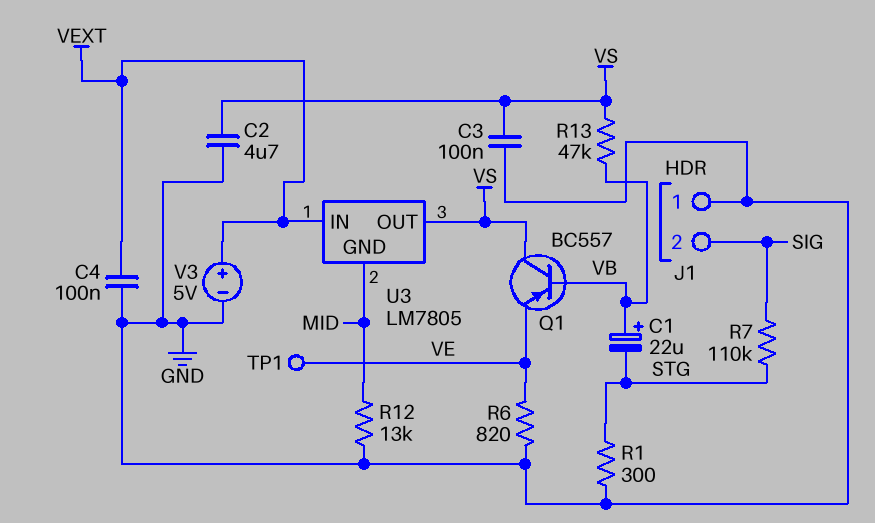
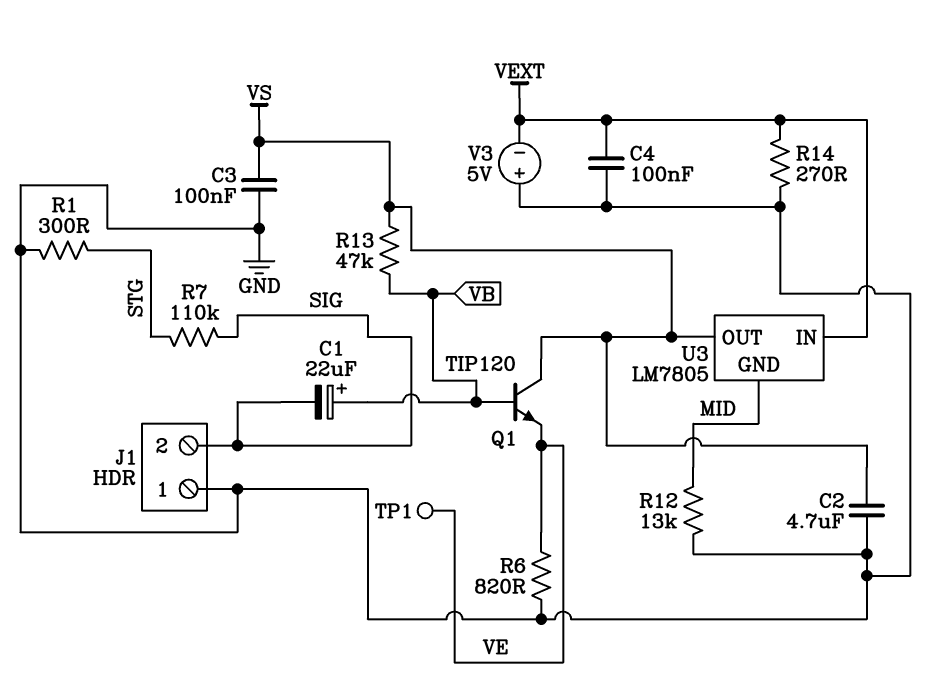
C1: 22uF (plus VB, minus STG) -> 22uF (plus VB, minus SIG)
Q1: PNP BC557 (B VB, C VS, E VE) -> NPN TIP120 (B VB, C VS, E VE)
R14: none -> 270 (GND, VEXT)
V3: 5V (plus VEXT, minus GND) -> 5V (plus GND, minus VEXT)

